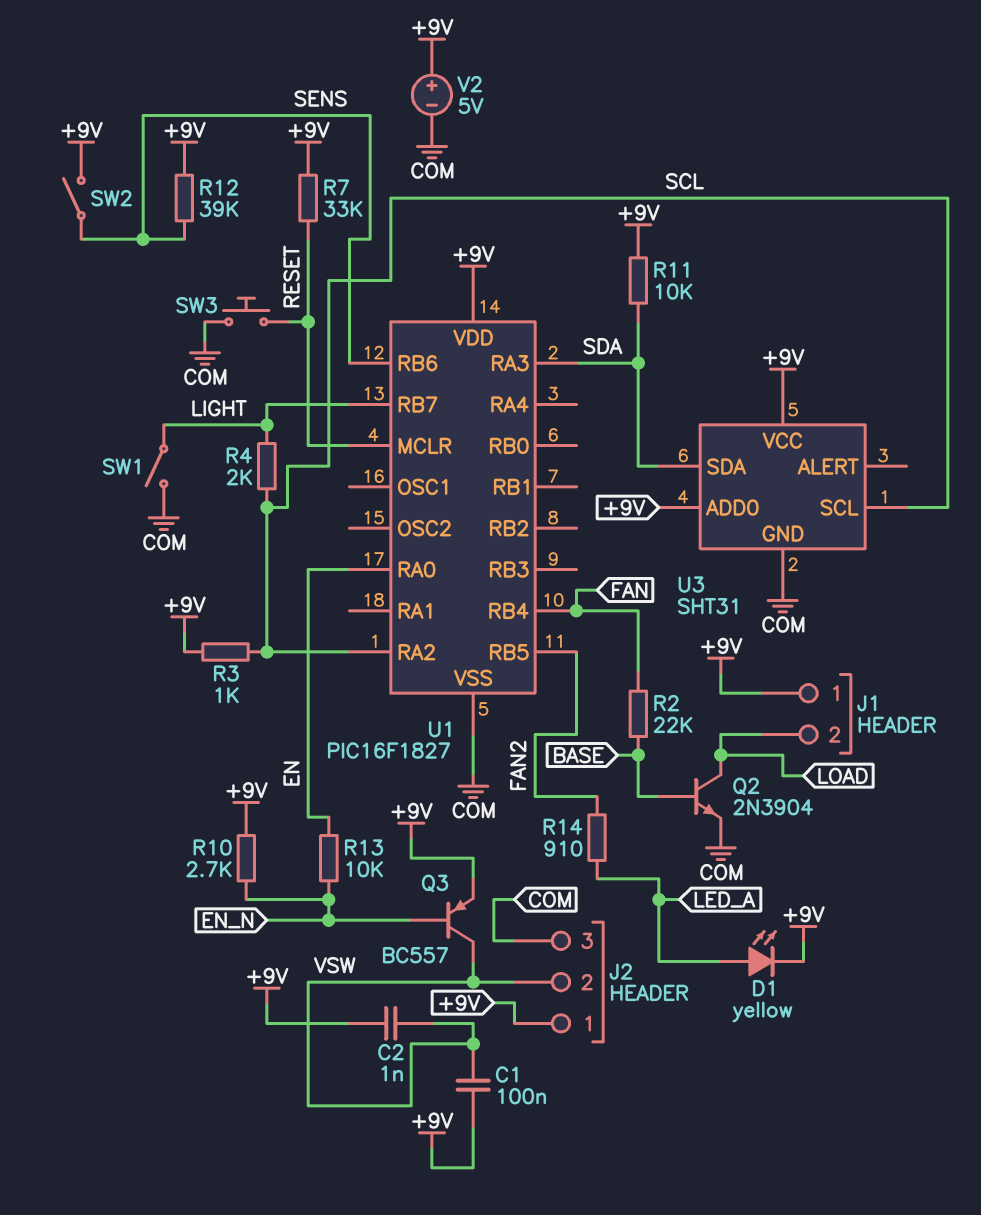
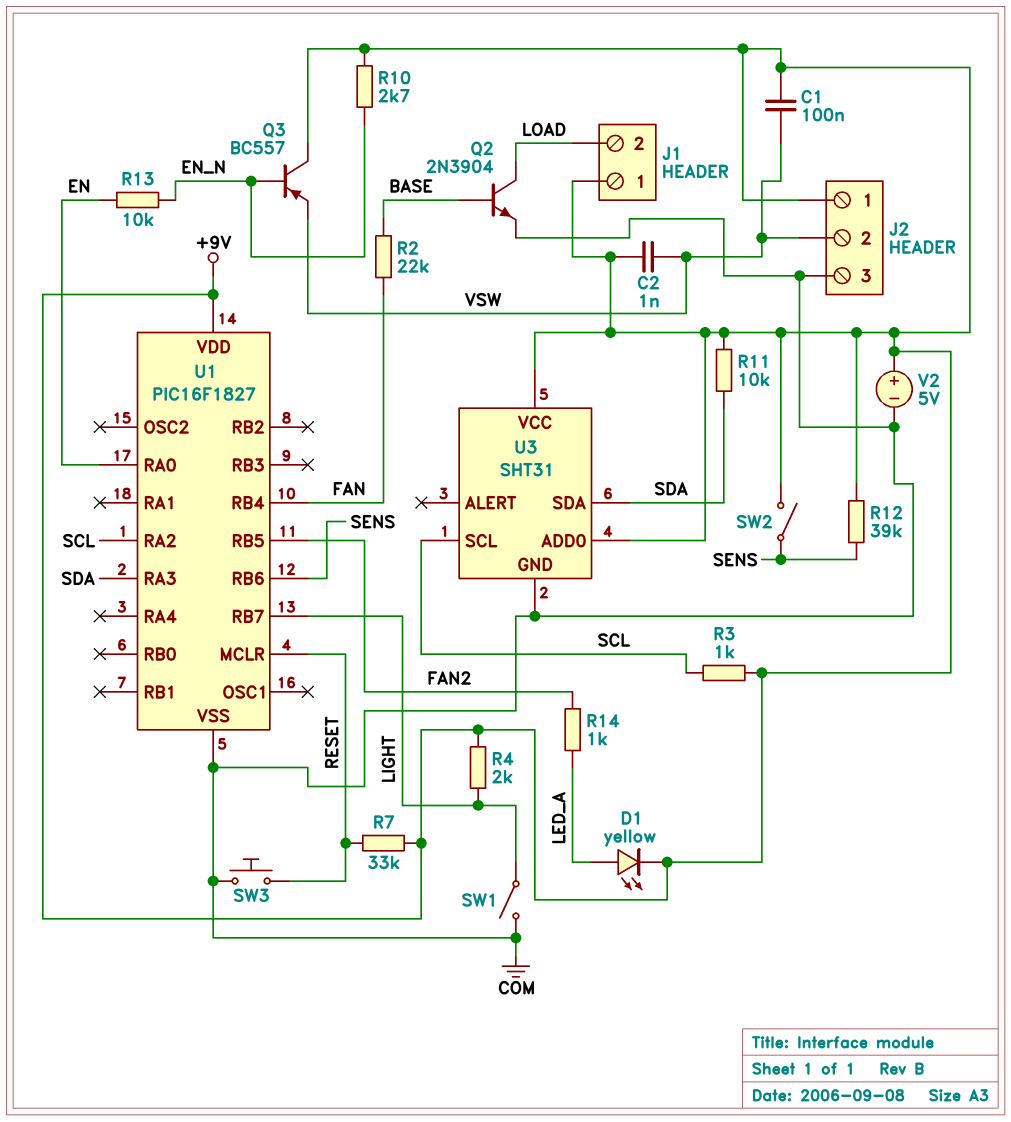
Q3: PNP BC557 (B EN_N, C VSW, E +9V) -> PNP BC557 (B EN_N, C +9V, E VSW)
R4: 2k (LIGHT, SCL) -> 2k (+9V, LIGHT)
R14: 910 (FAN2, LED_A) -> 1k (FAN2, LED_A)

